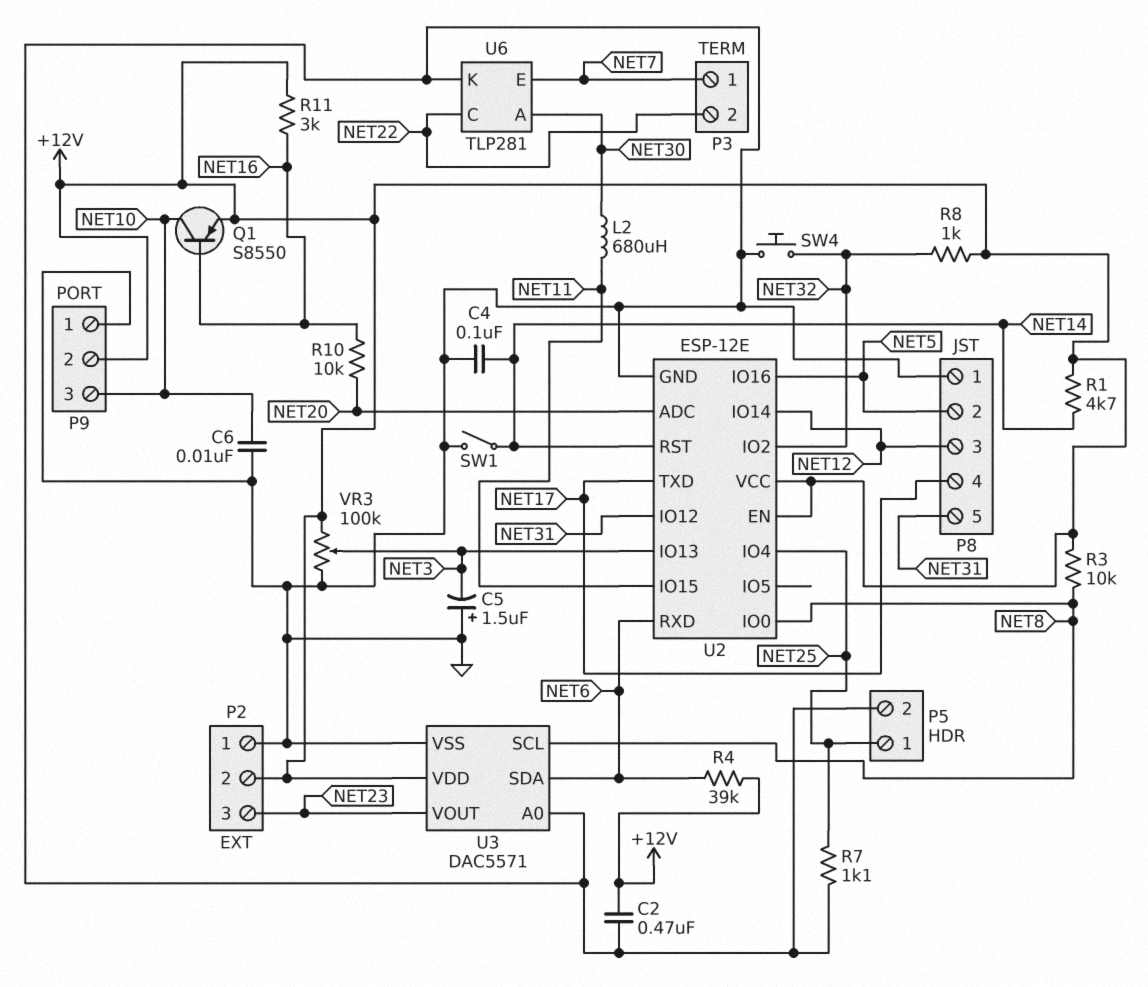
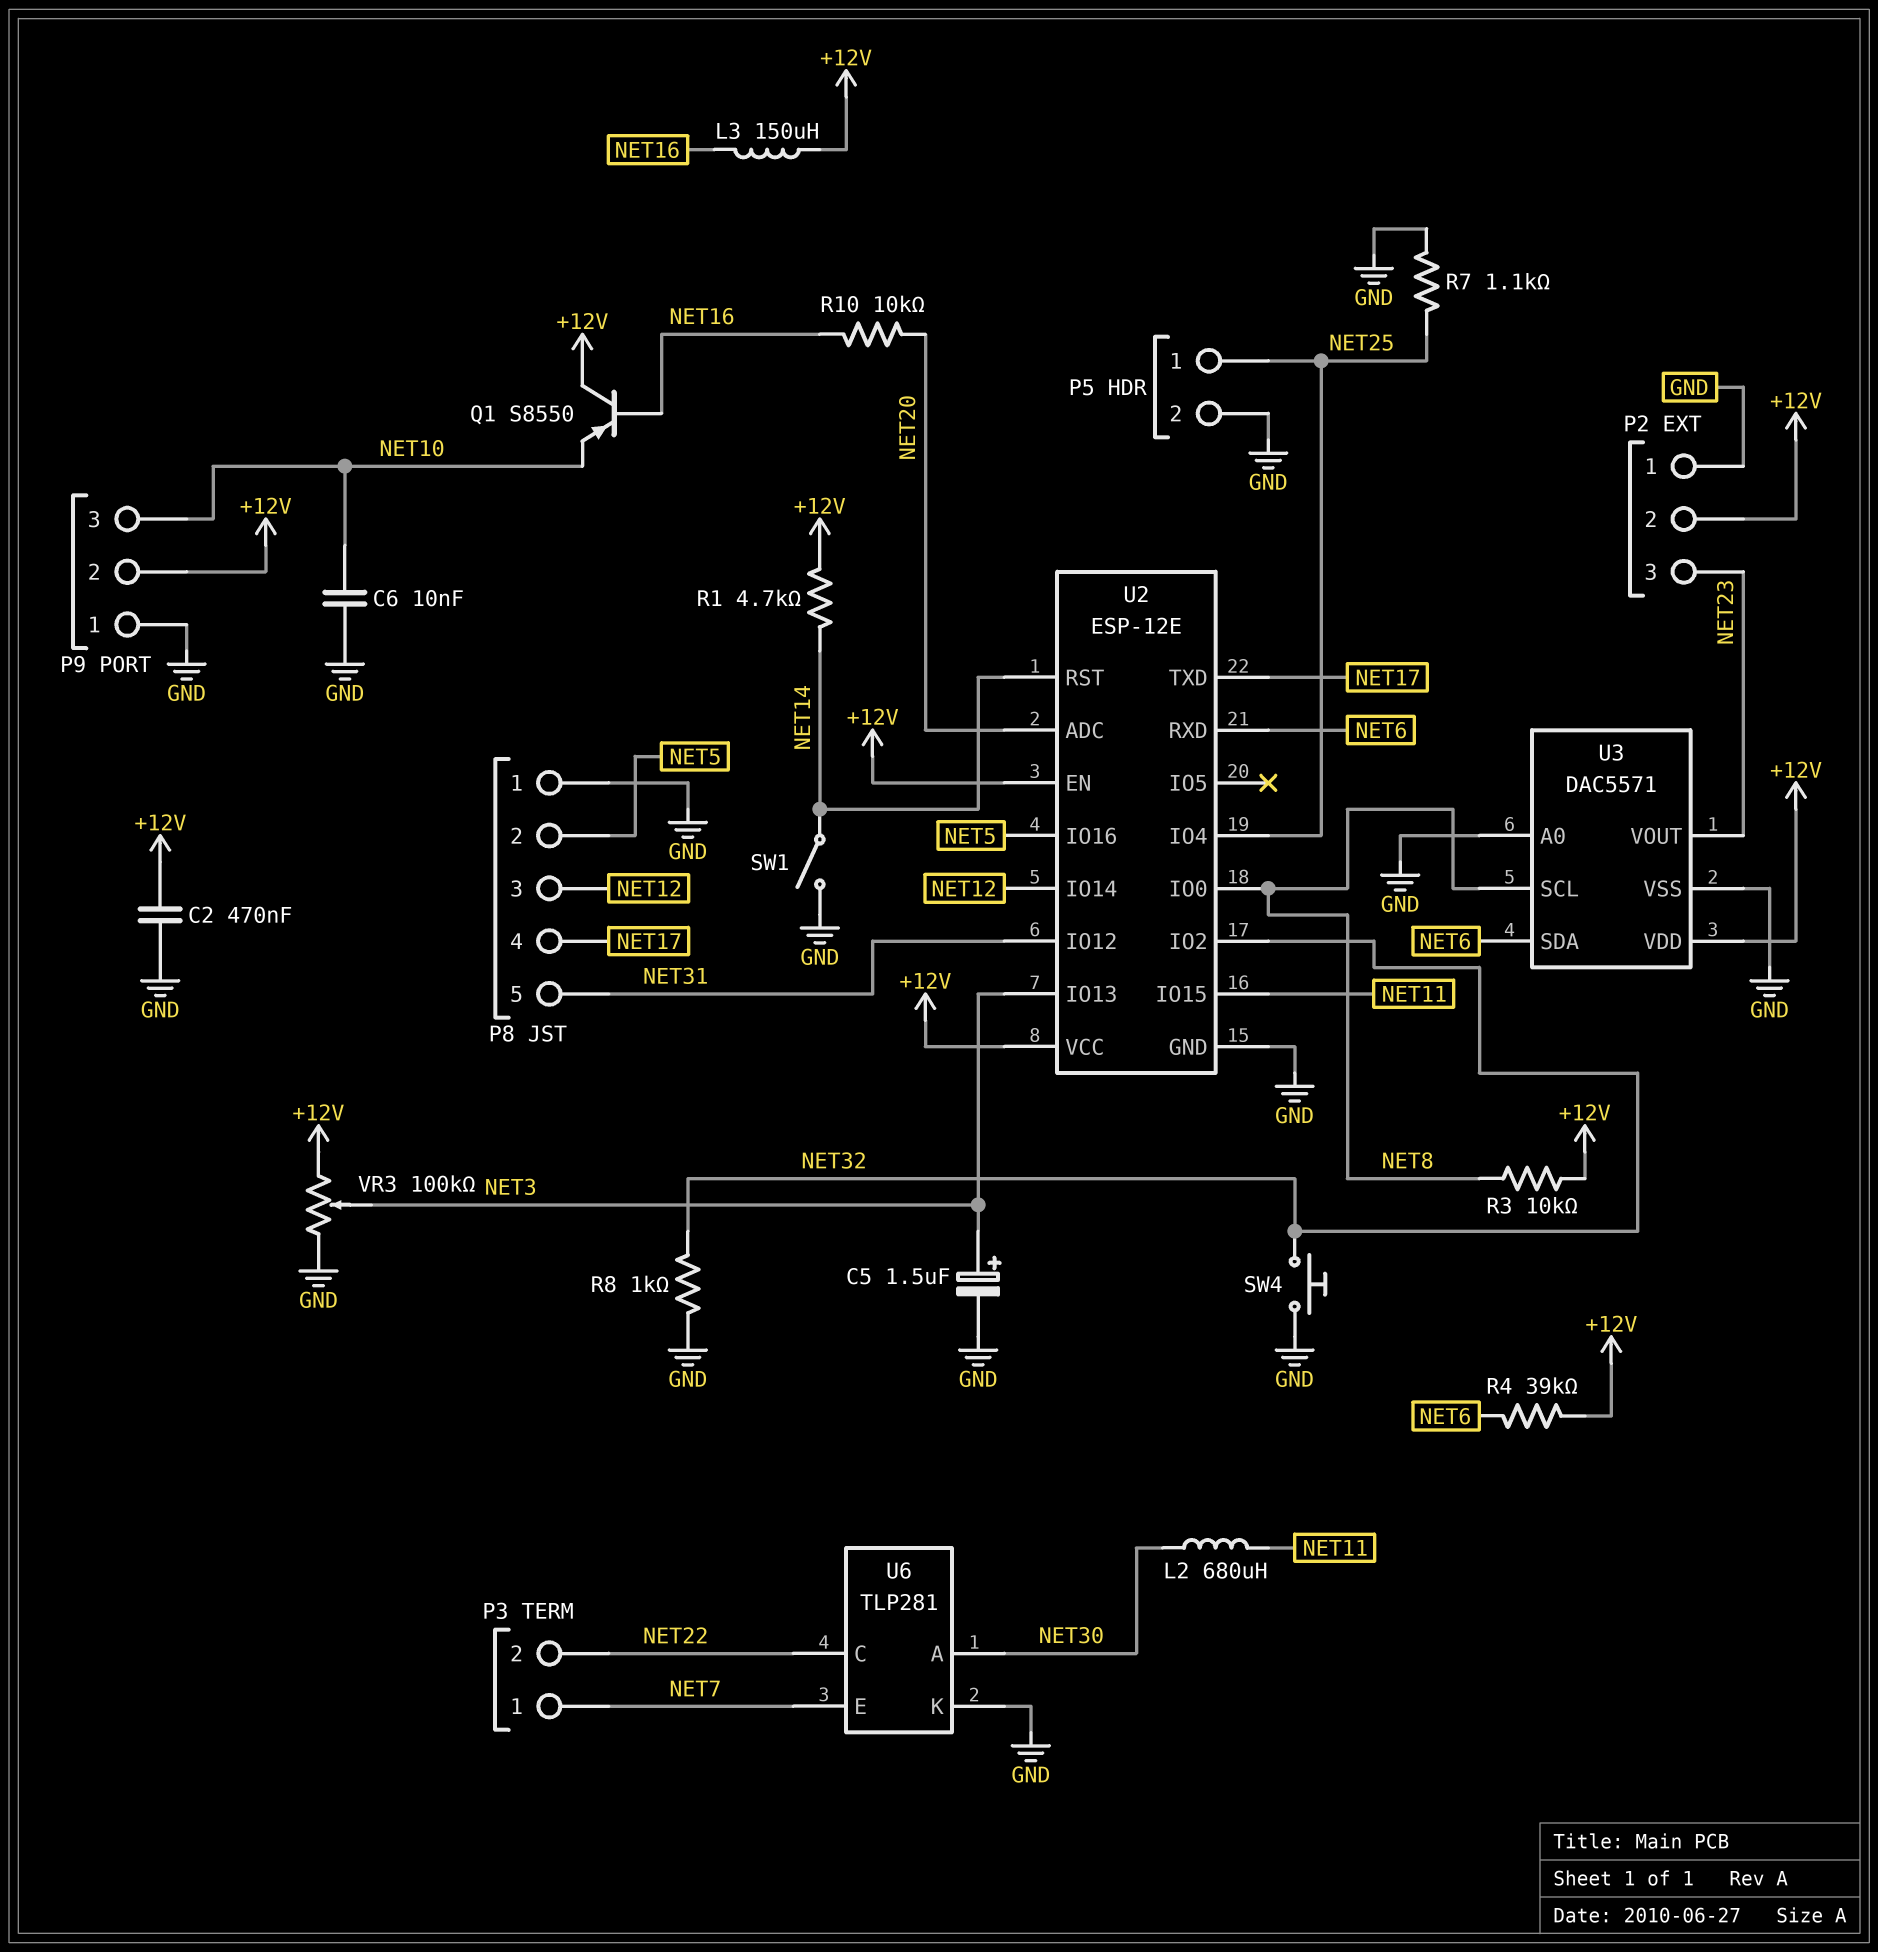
C4: 100nF (GND, NET14) -> none
C5: 1.5uF (plus GND, minus NET3) -> 1.5uF (plus NET3, minus GND)
L3: none -> 150uH (+12V, NET16)
Q1: PNP S8550 (B NET16, C NET10, E +12V) -> PNP S8550 (B NET16, C +12V, E NET10)
R8: 1k (+12V, NET32) -> 1k (GND, NET32)
R11: 3k (+12V, NET16) -> none

